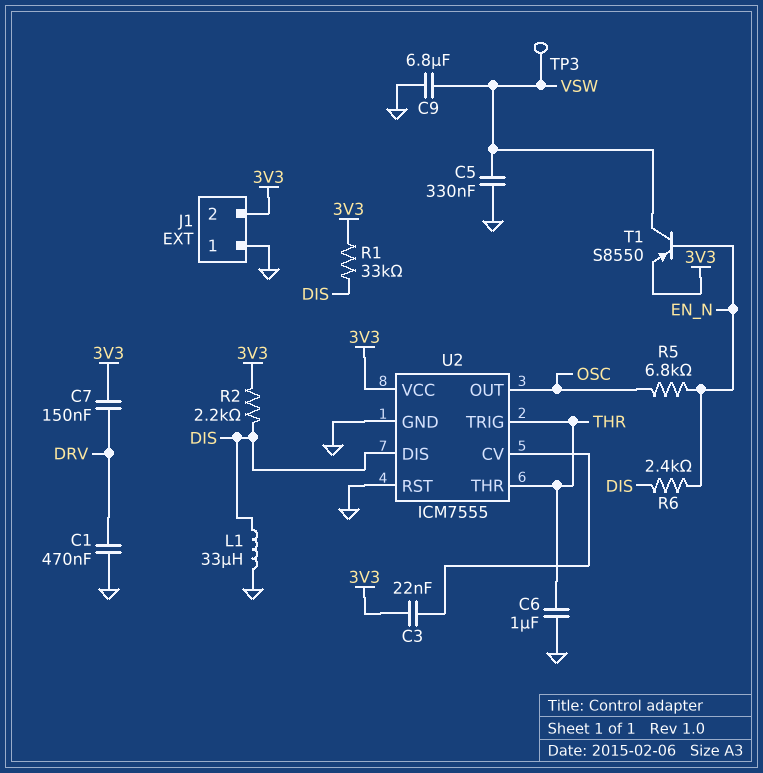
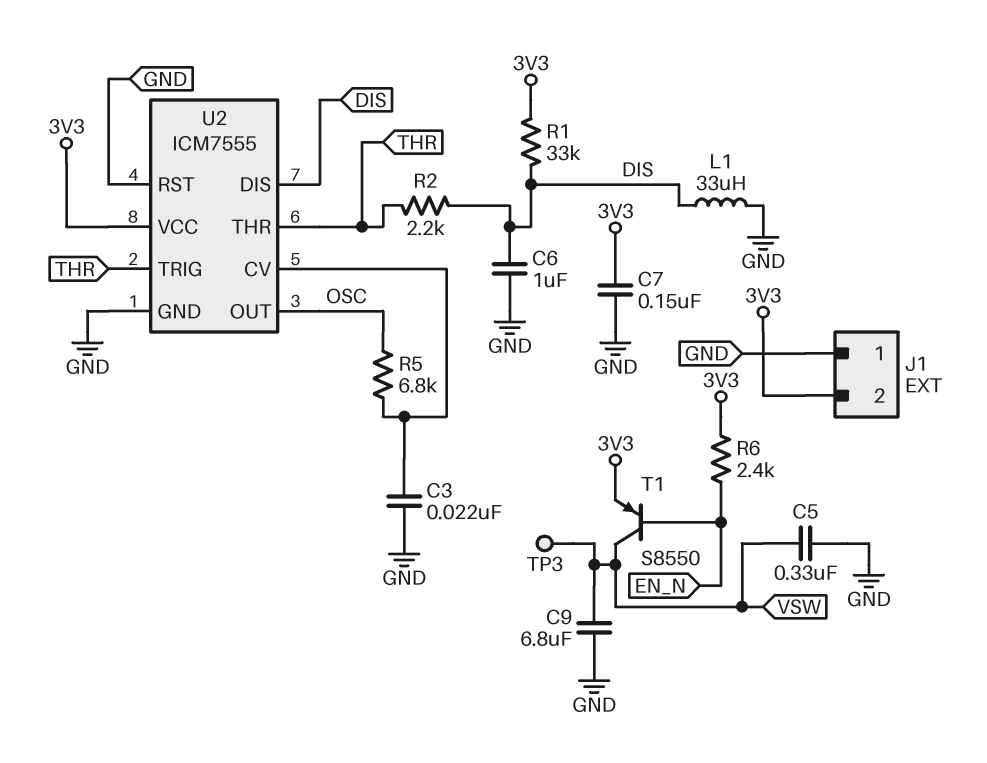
C1: 470nF (DRV, GND) -> none
C3: 22nF (3V3, U2/CV) -> 22nF (GND, U2/CV)
C6: 1uF (GND, THR) -> 1uF (DIS, GND)
C7: 150nF (3V3, DRV) -> 150nF (3V3, GND)
R2: 2.2k (3V3, DIS) -> 2.2k (DIS, THR)
R5: 6.8k (EN_N, OSC) -> 6.8k (OSC, U2/CV)
R6: 2.4k (DIS, EN_N) -> 2.4k (3V3, EN_N)

